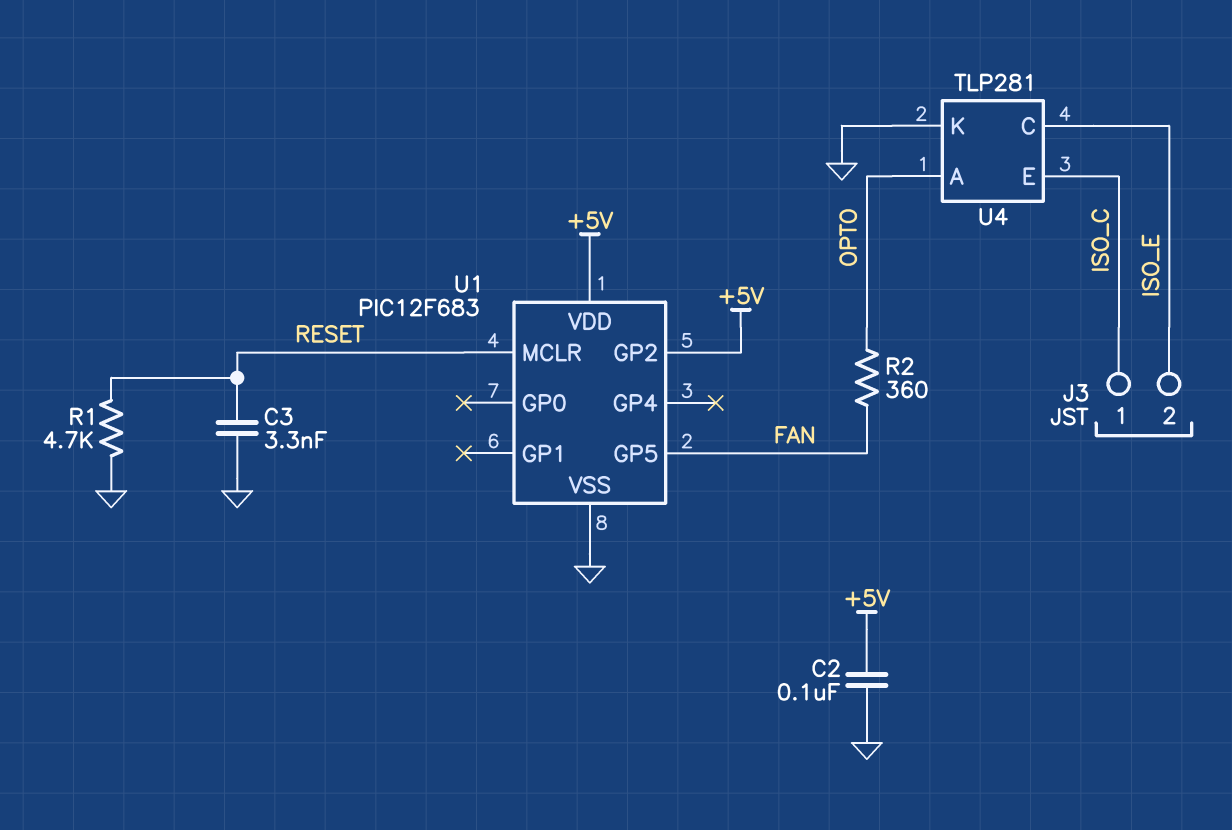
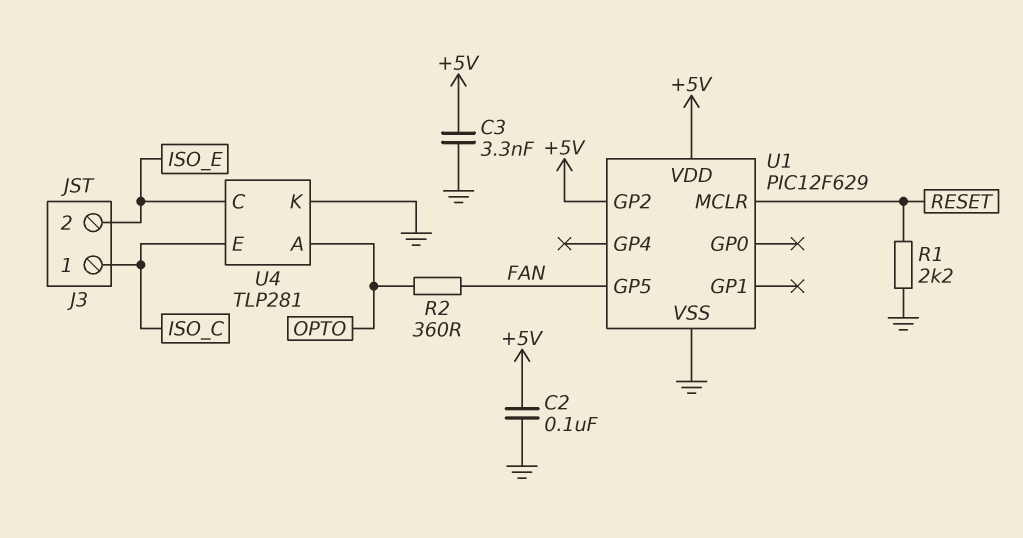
C3: 3.3nF (GND, RESET) -> 3.3nF (+5V, GND)
R1: 4.7k (GND, RESET) -> 2.2k (GND, RESET)
U1: PIC12F683 -> PIC12F629

